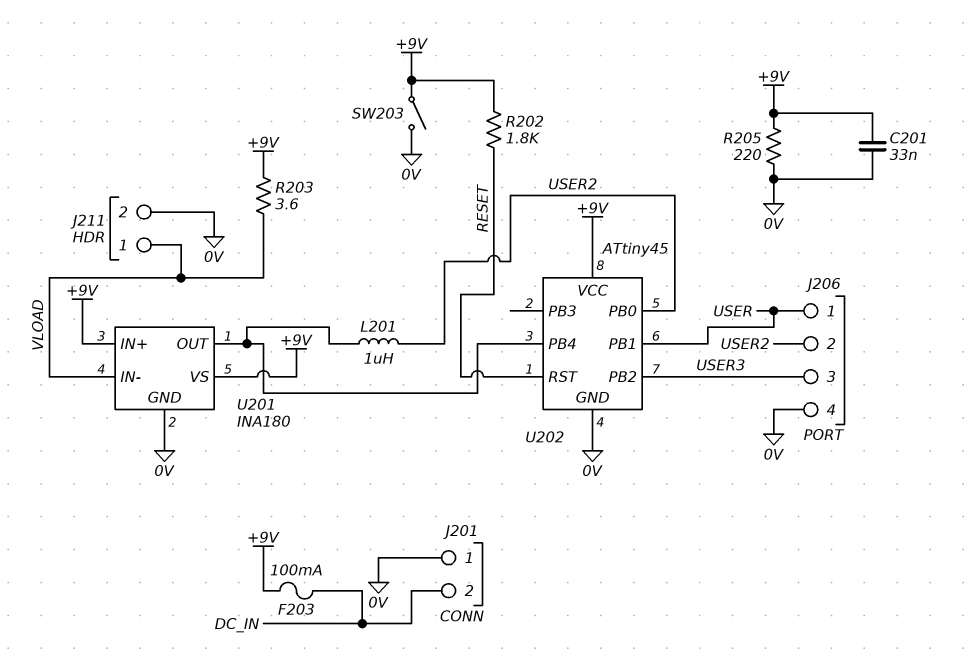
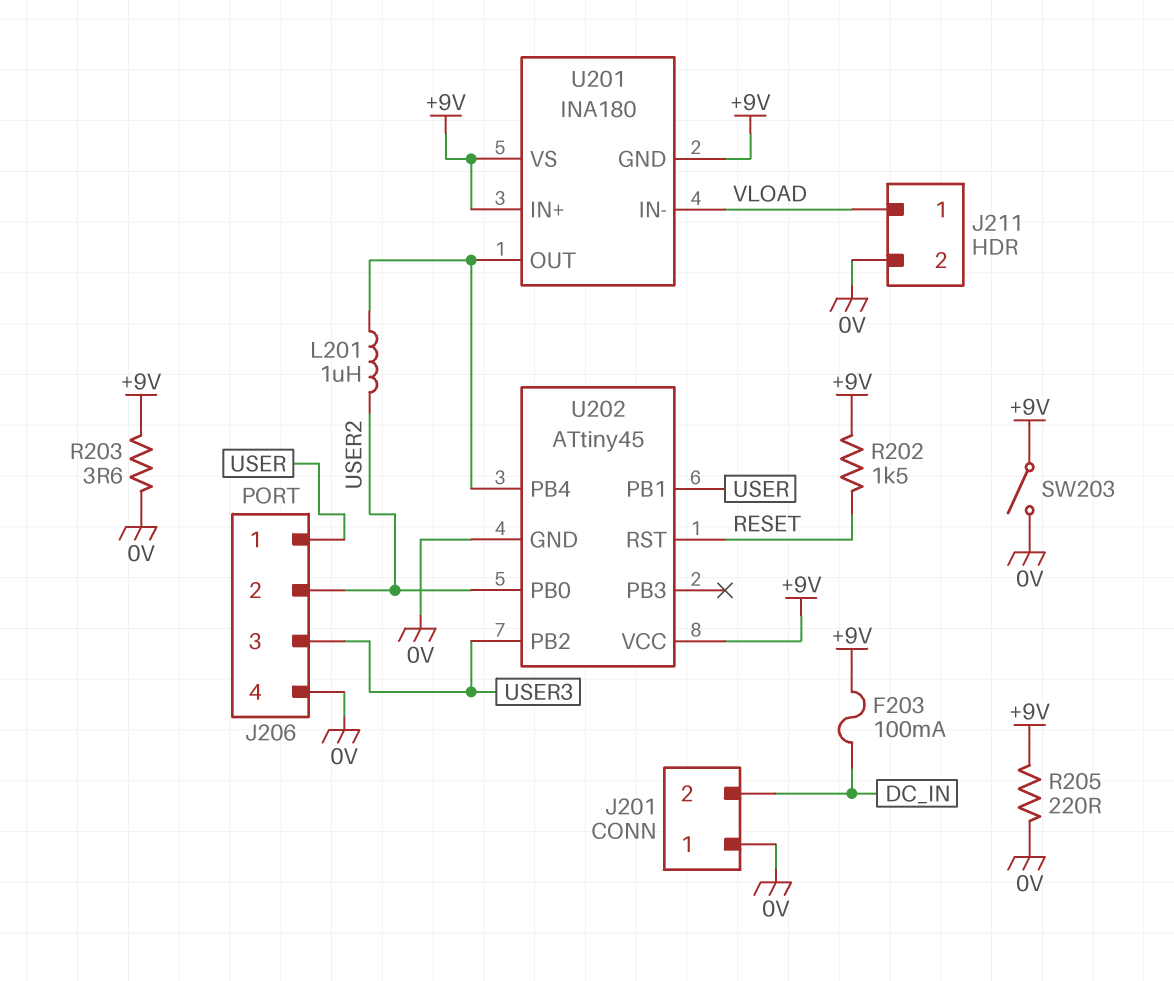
C201: 33nF (+9V, 0V) -> none
R202: 1.8k (+9V, RESET) -> 1.5k (+9V, RESET)
R203: 3.6 (+9V, VLOAD) -> 3.6 (+9V, 0V)
U201 pin GND: 0V -> +9V

